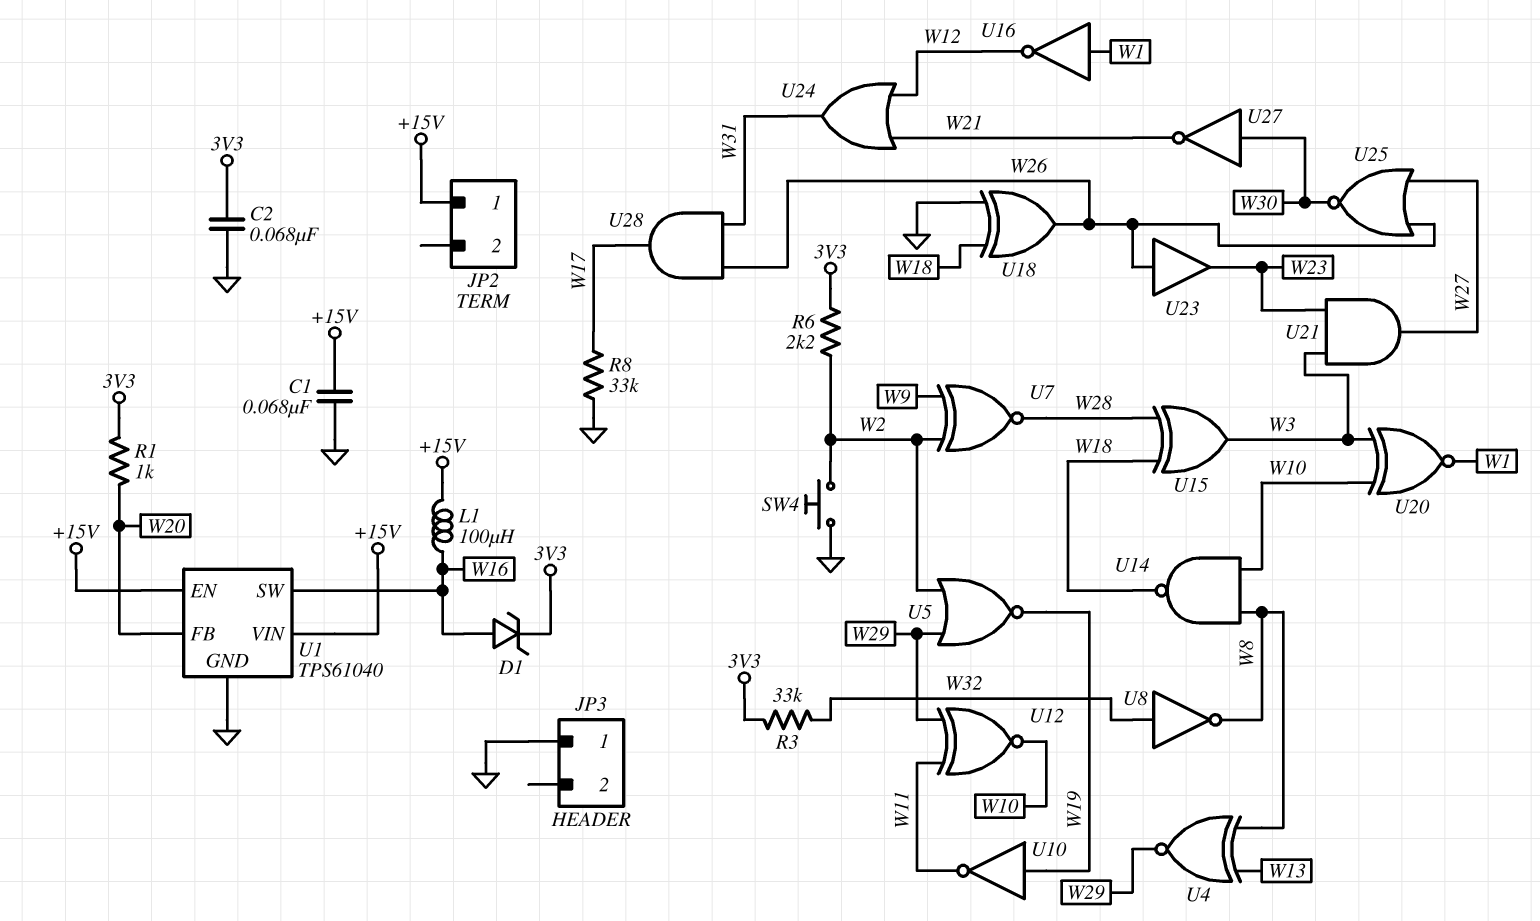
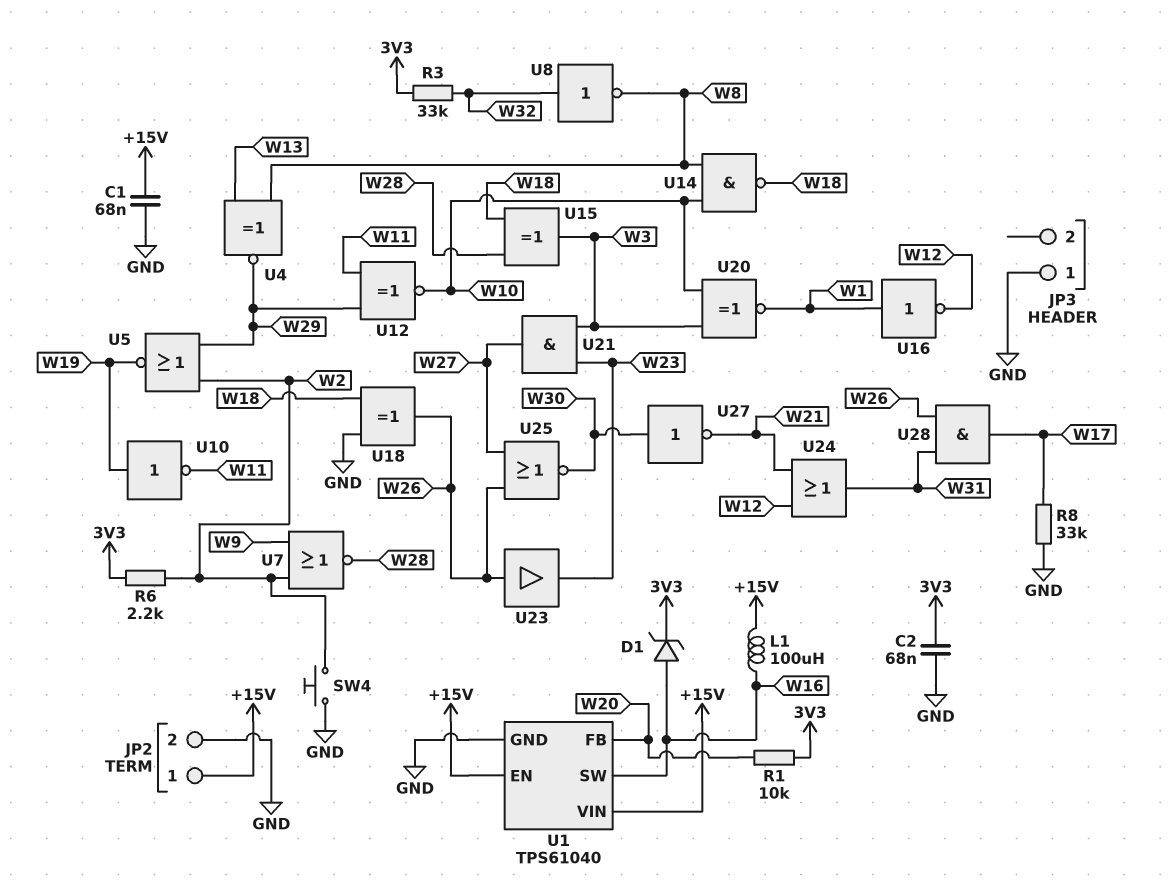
JP2 pin 2: none -> GND
R1: 1k (3V3, W20) -> 10k (3V3, W20)
U7: XNOR (in W2, in W9, out W28) -> NOR (in W2, in W9, out W28)

